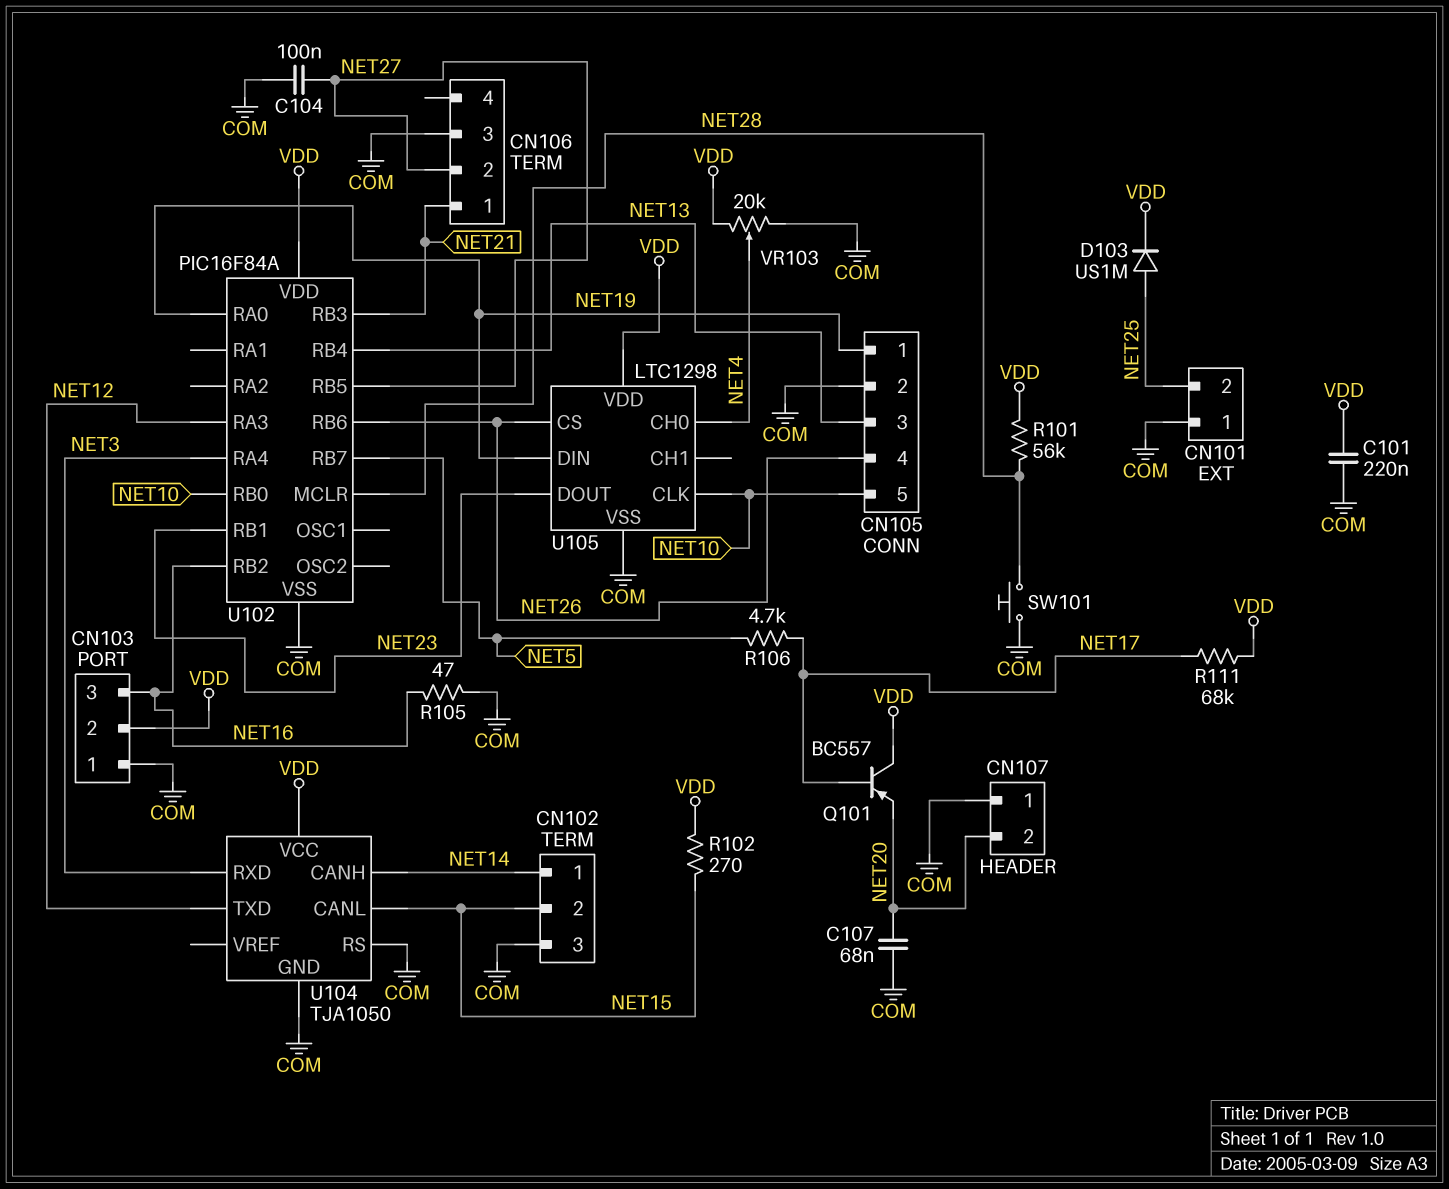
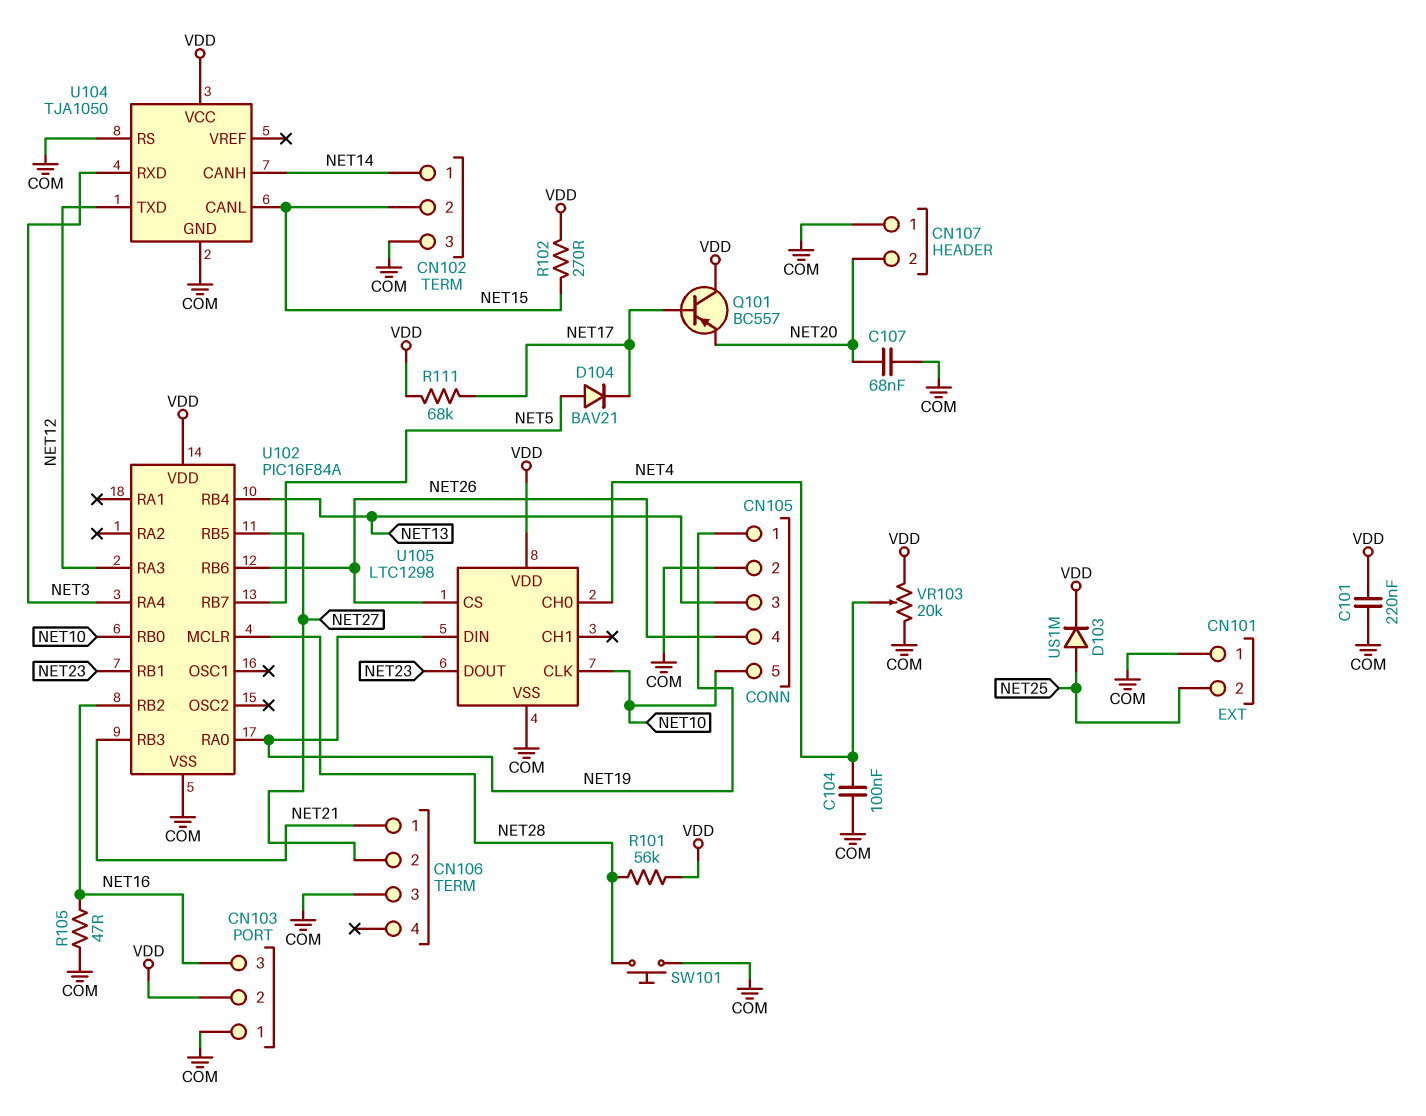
C104: 100nF (COM, NET27) -> 100nF (COM, NET4)
D104: none -> diode BAV21 (A NET5, K NET17)
R106: 4.7k (NET5, NET17) -> none

